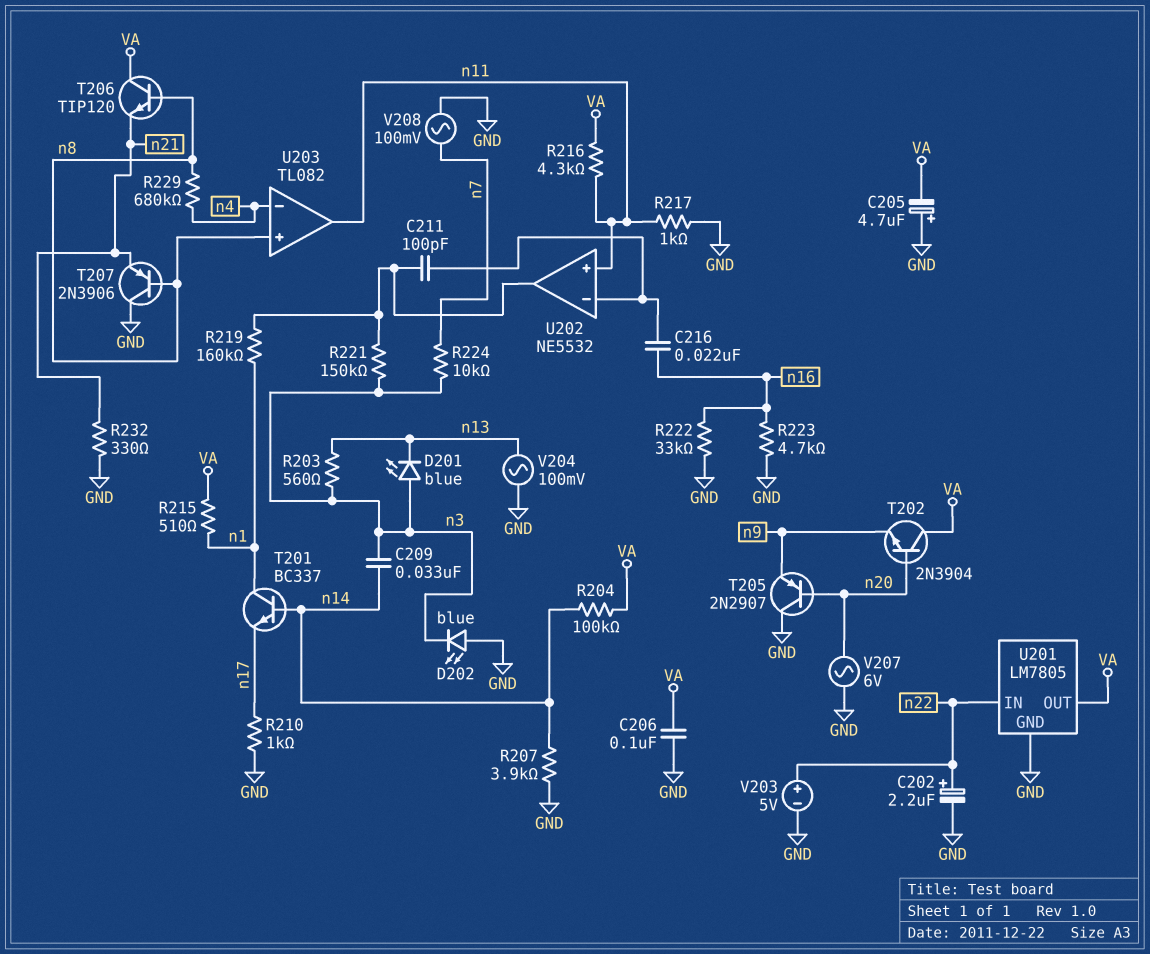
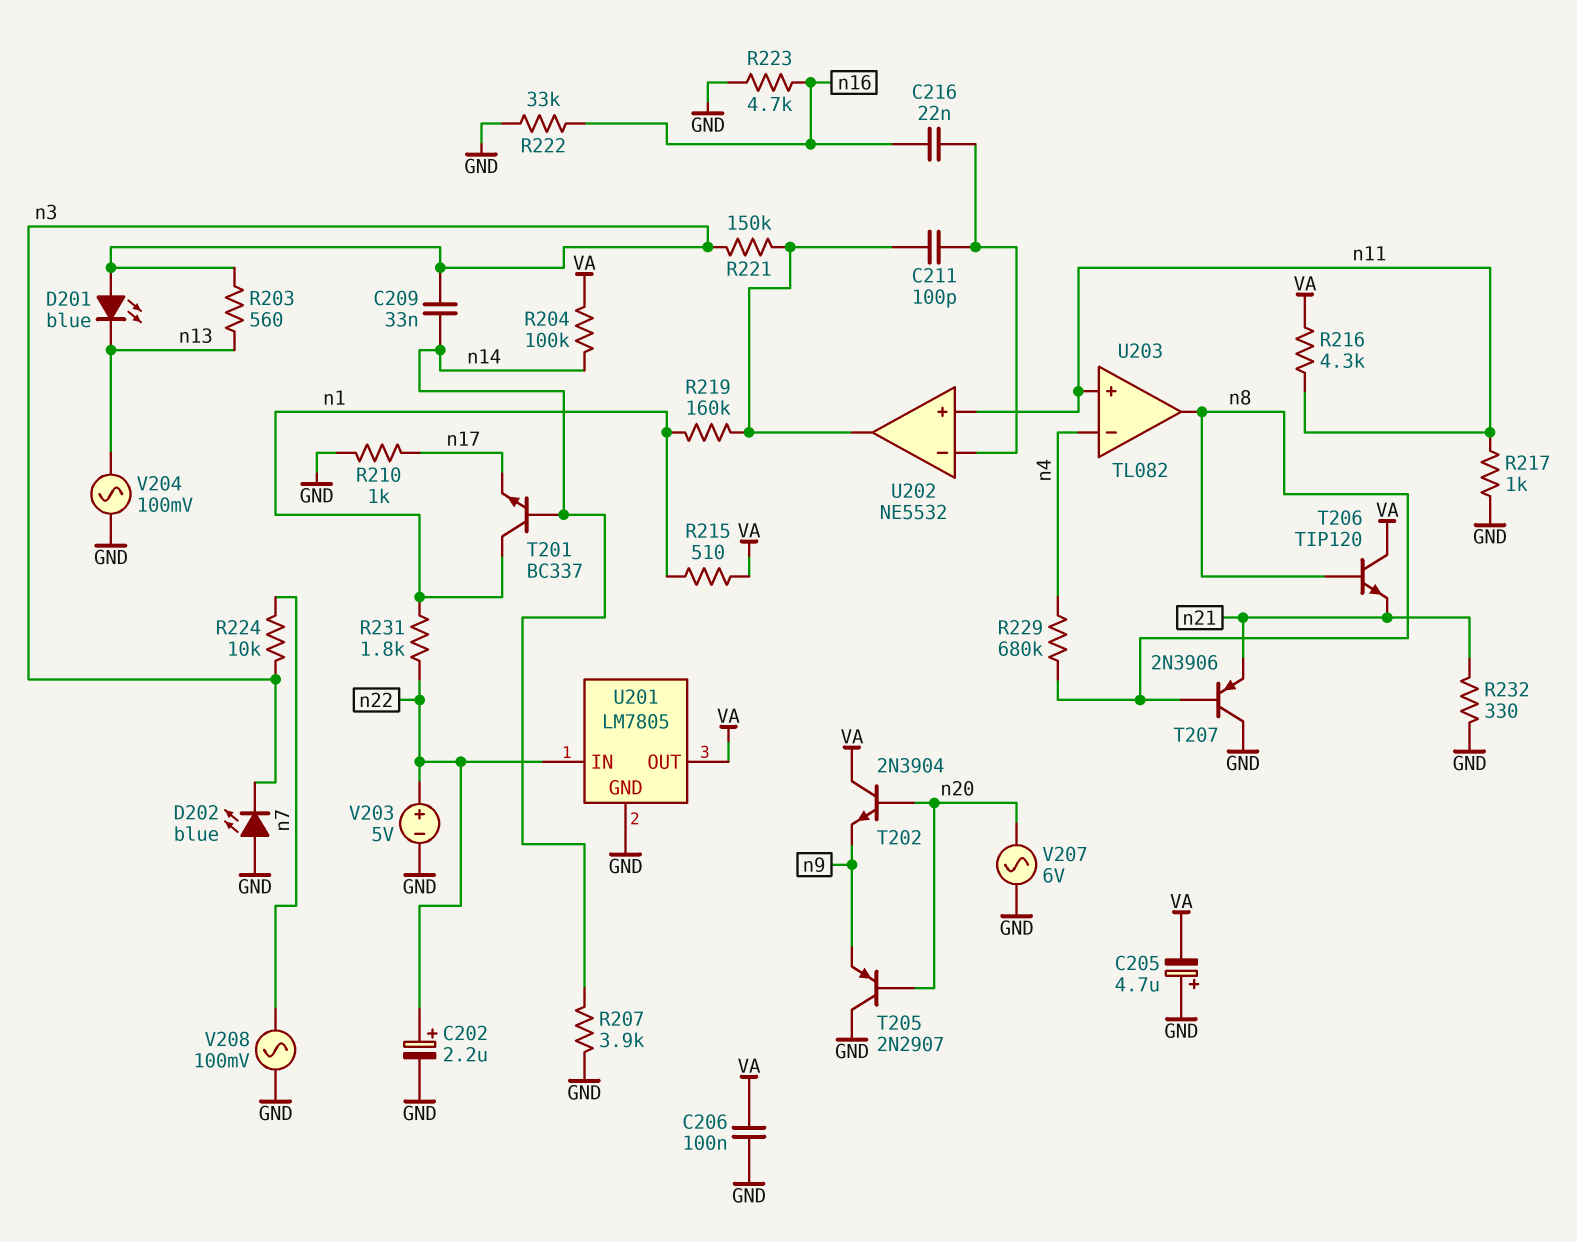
R231: none -> 1.8k (n1, n22)
U203 pin in+: n8 -> n11
U203 pin out: n11 -> n8

